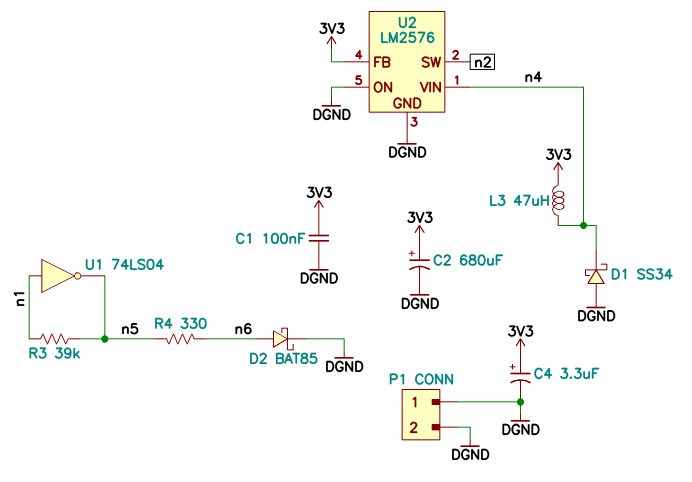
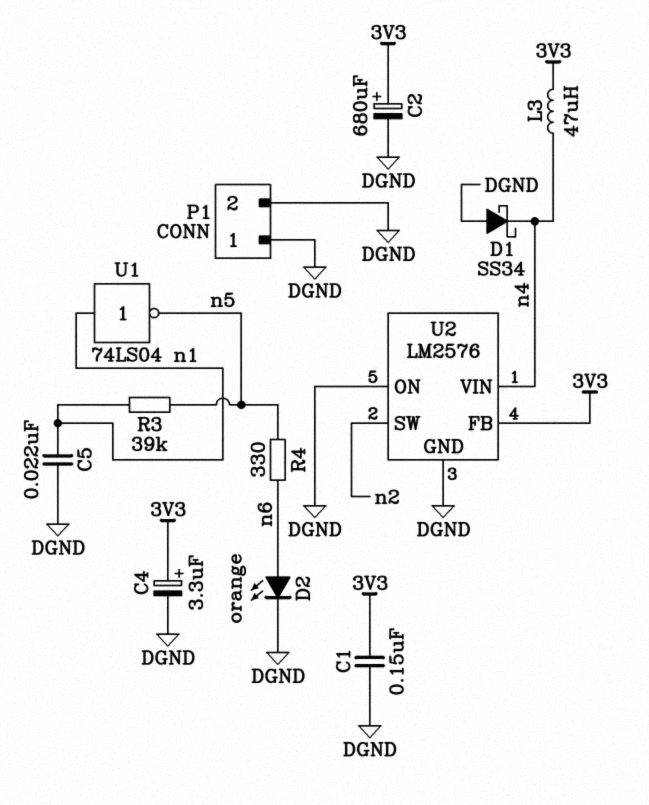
C1: 100nF (3V3, DGND) -> 150nF (3V3, DGND)
C5: none -> 22nF (DGND, n1)
D2: schottky BAT85 (A n6, K DGND) -> LED orange (A n6, K DGND)

